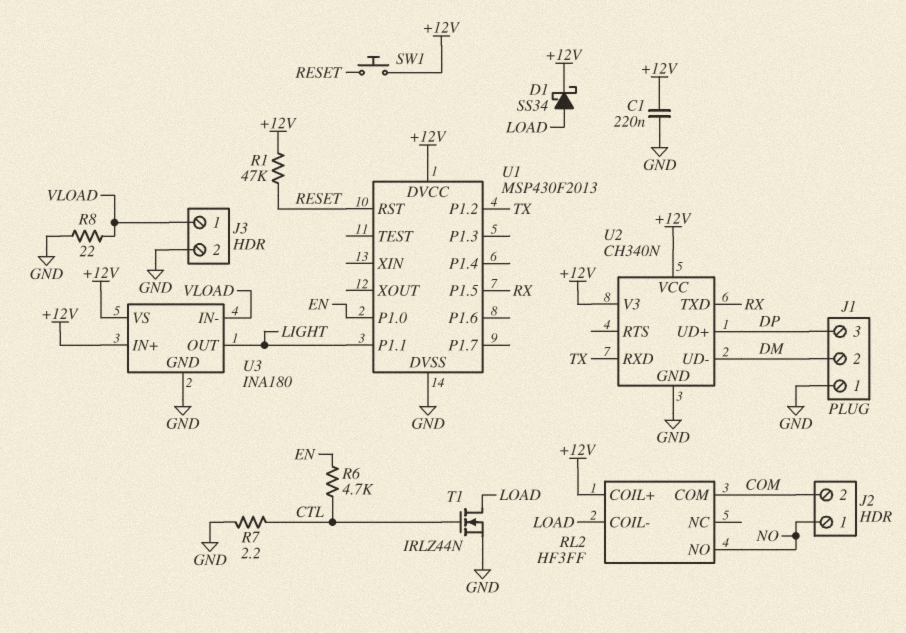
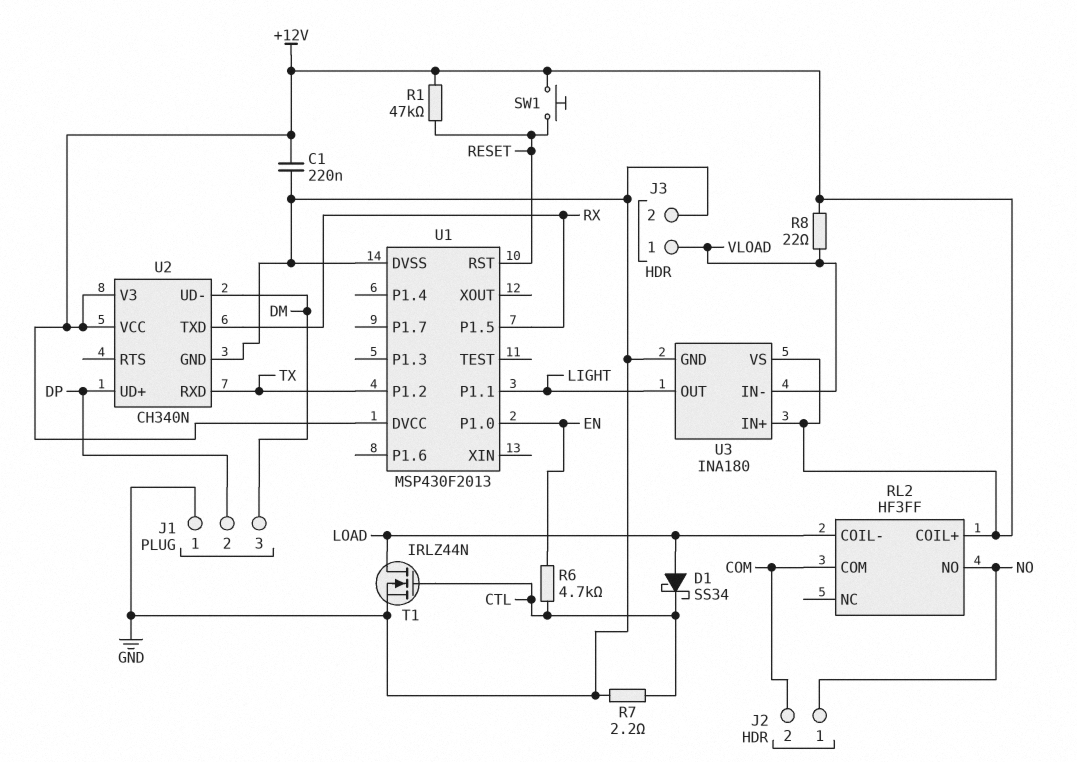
D1: schottky SS34 (A LOAD, K +12V) -> schottky SS34 (A LOAD, K CTL)
J1 pin 2: DM -> DP
J1 pin 3: DP -> DM
R8: 22 (GND, VLOAD) -> 22 (+12V, VLOAD)

